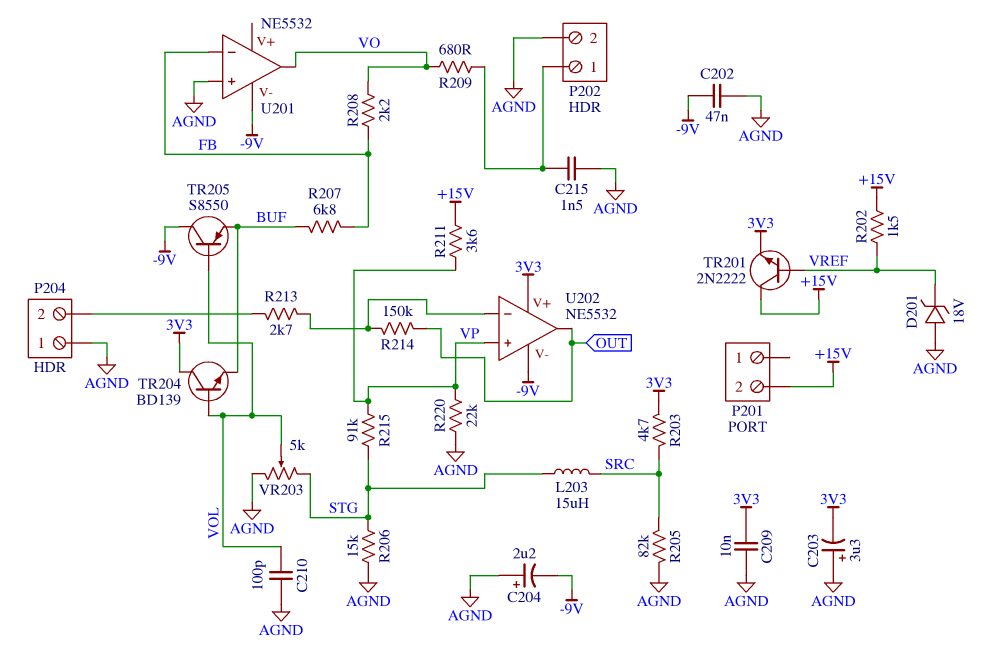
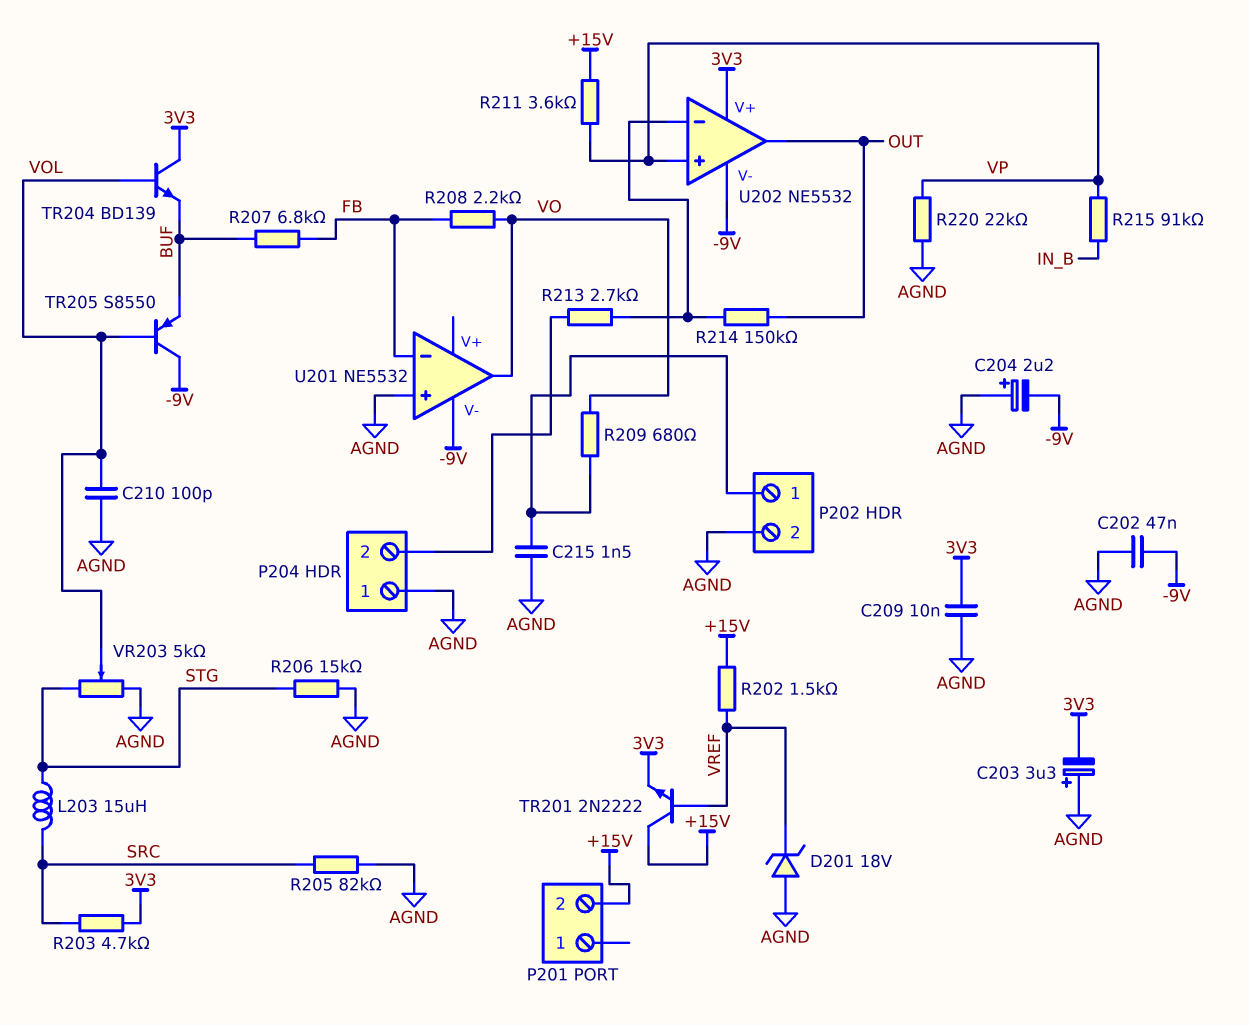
R215: 91k (STG, VP) -> 91k (IN_B, VP)

